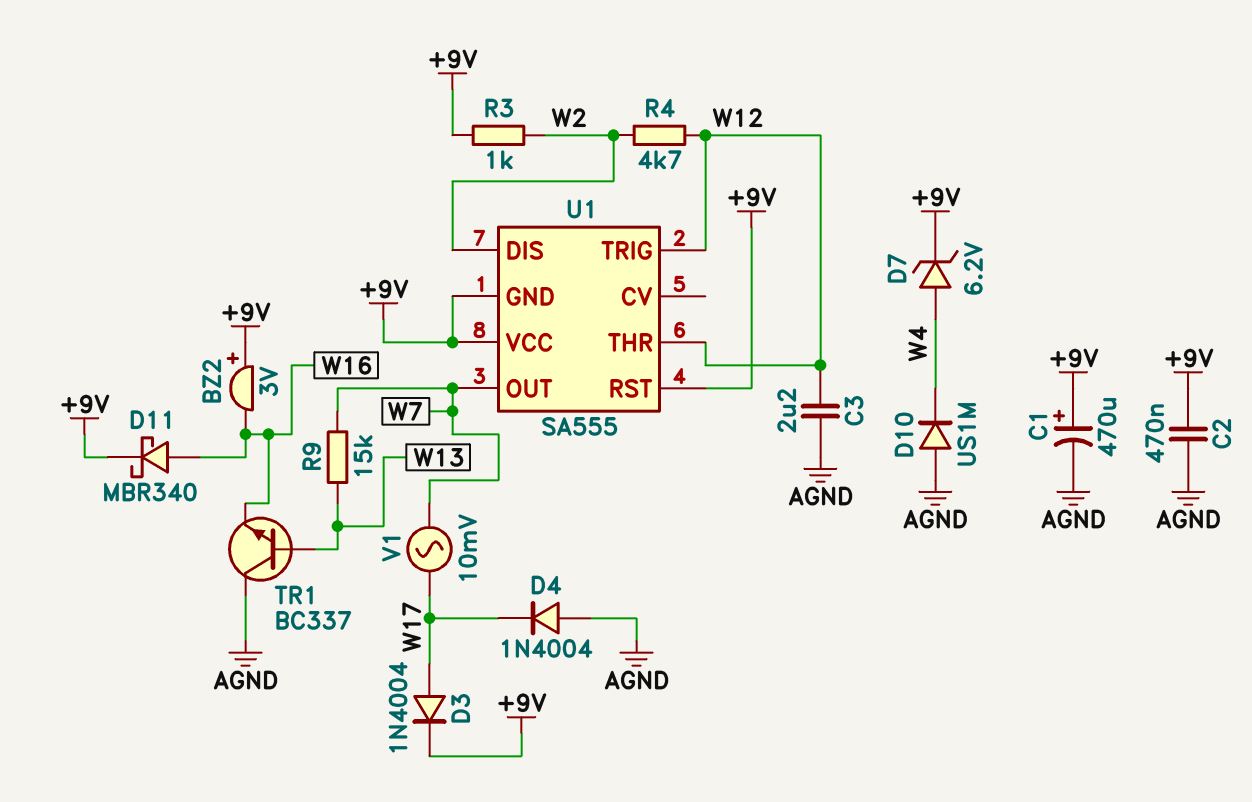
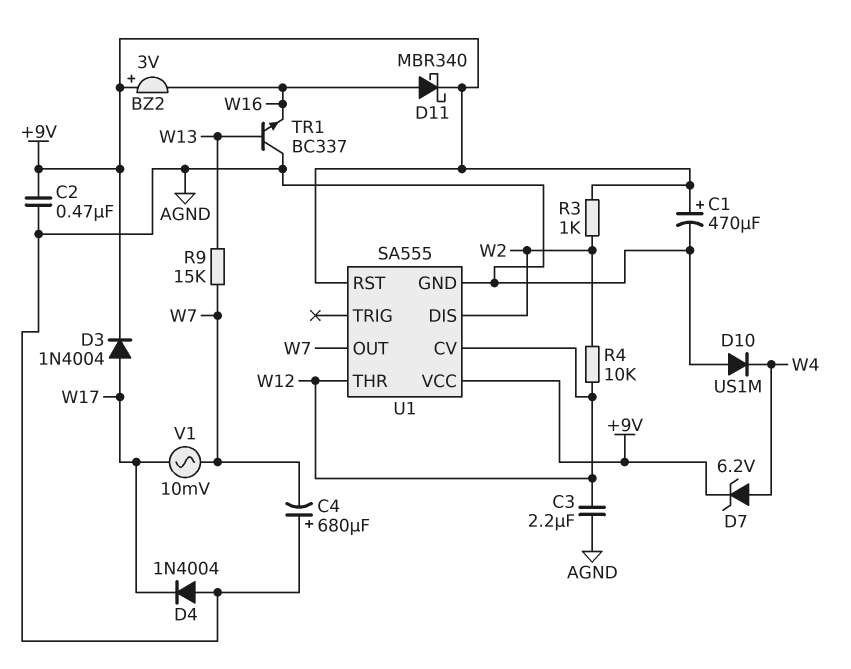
C4: none -> 680uF (plus AGND, minus W7)
R4: 4.7k (W2, W12) -> 10k (W2, W12)
U1 pin CV: none -> W12
U1 pin GND: +9V -> AGND
U1 pin TRIG: W12 -> none

